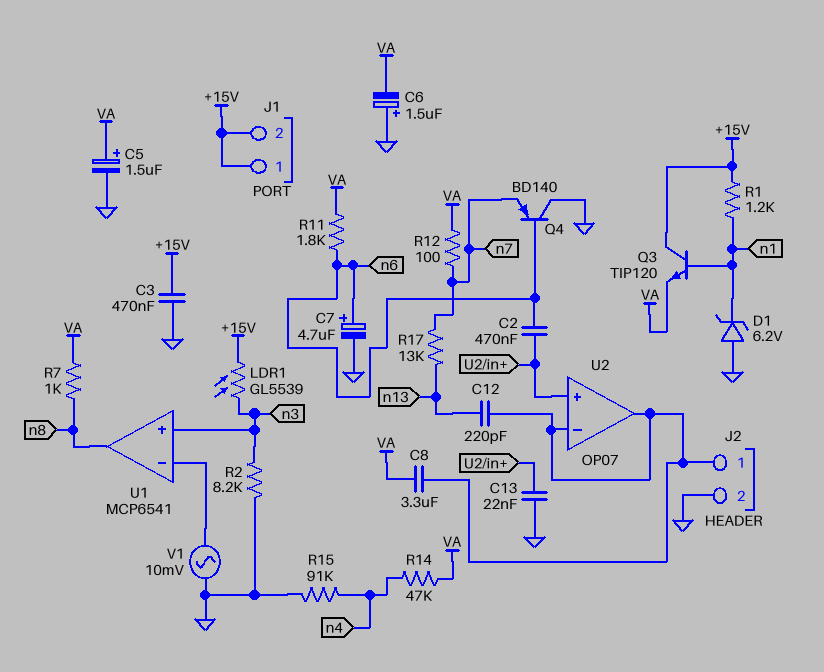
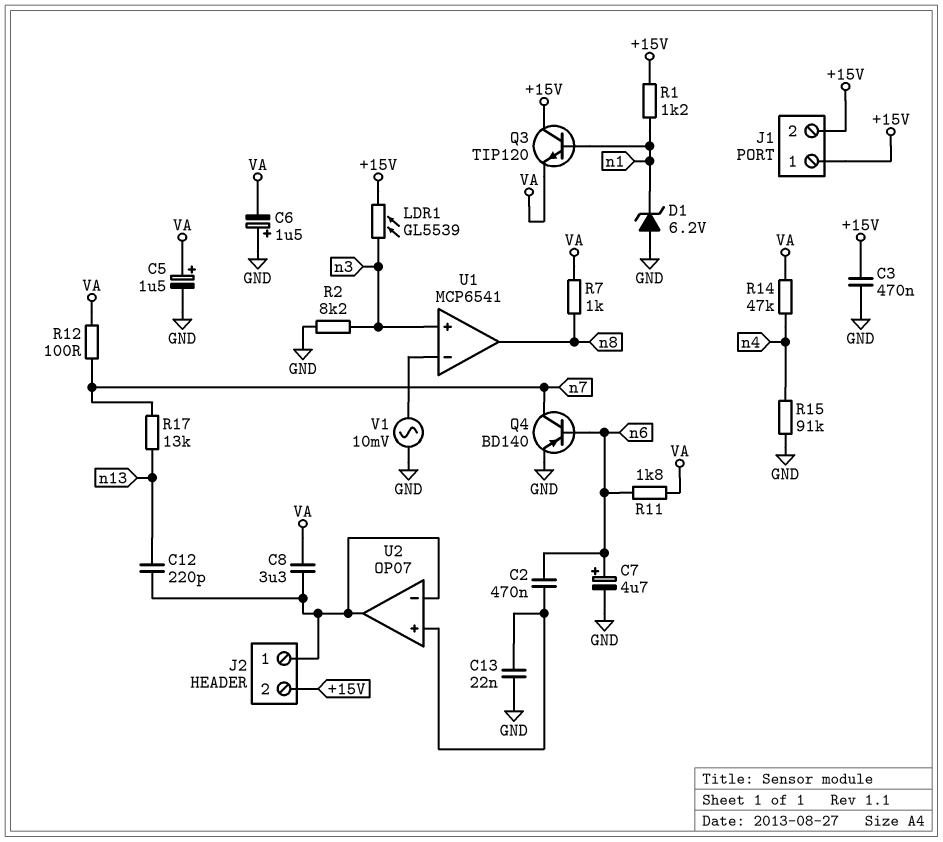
J2 pin 2: GND -> +15V
Q4: PNP BD140 (B n6, C GND, E n7) -> PNP BD140 (B n6, C n7, E GND)

